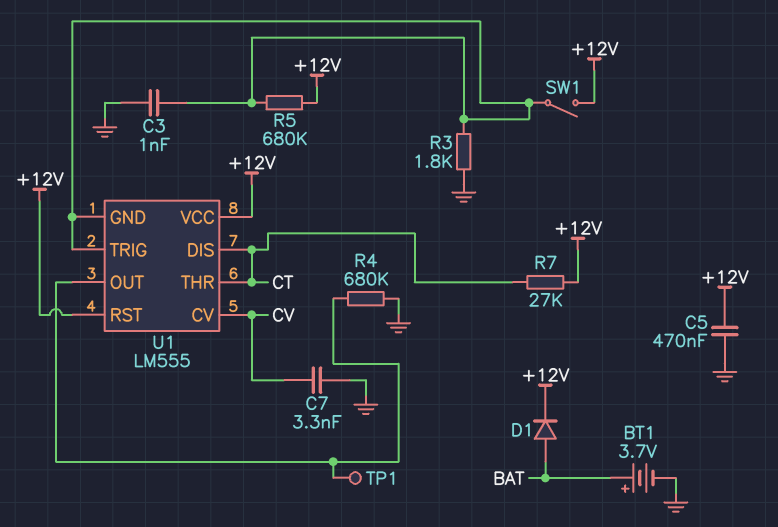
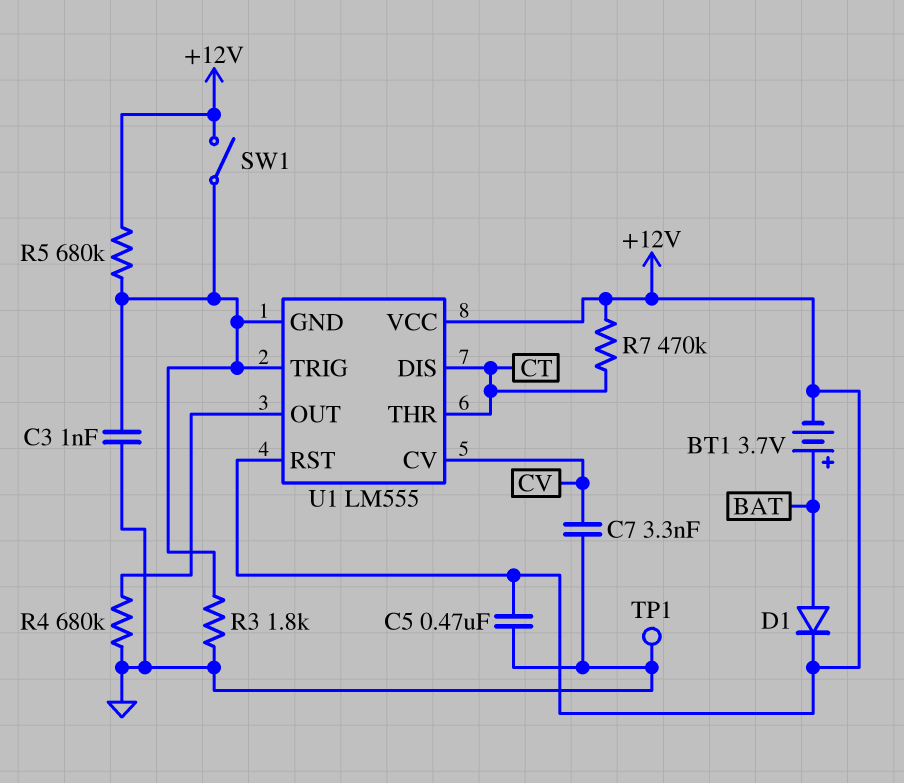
BT1: 3.7V (plus BAT, minus GND) -> 3.7V (plus BAT, minus +12V)
R7: 27k (+12V, CT) -> 470k (+12V, CT)
TP1: test point (U1/OUT) -> test point (GND)

